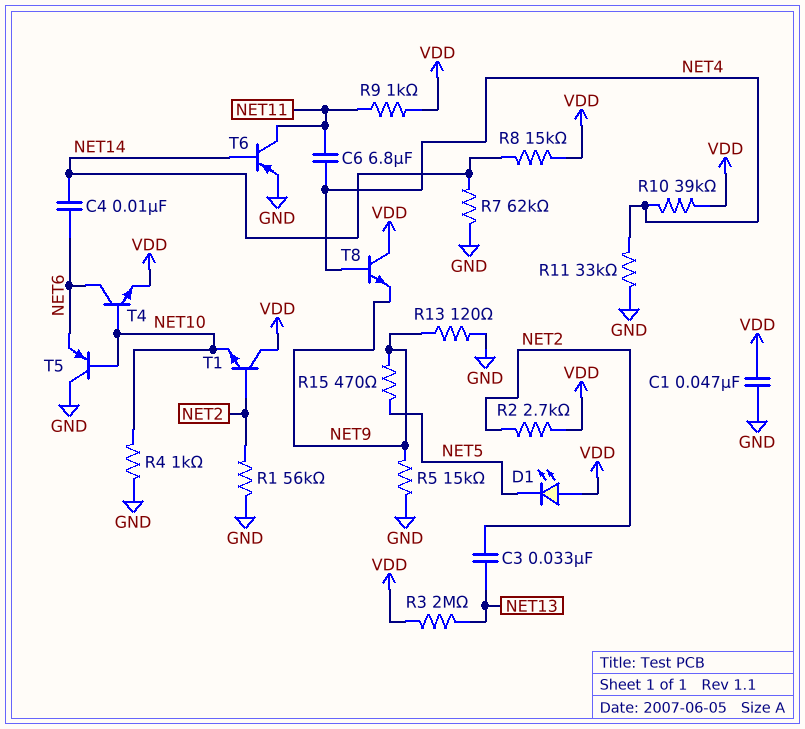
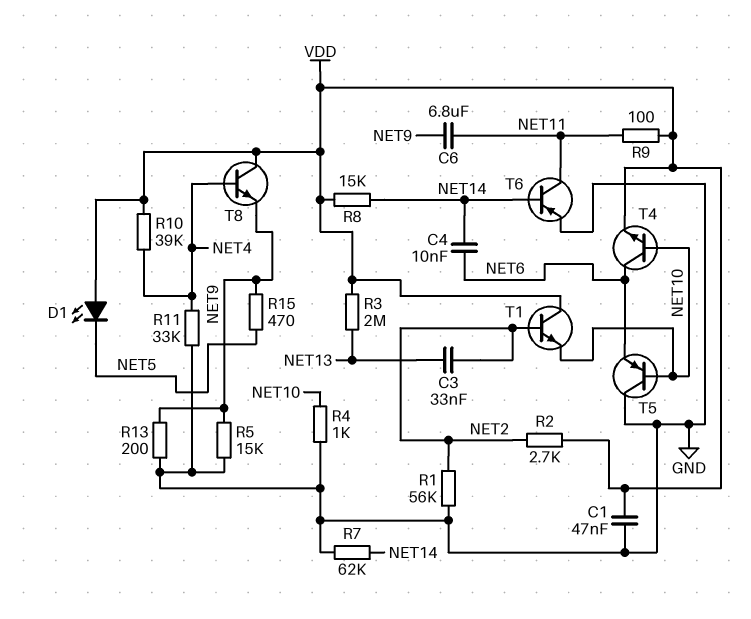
C6: 6.8uF (NET4, NET11) -> 6.8uF (NET9, NET11)
R9: 1k (NET11, VDD) -> 100 (NET11, VDD)
R13: 120 (GND, NET9) -> 200 (GND, NET9)

